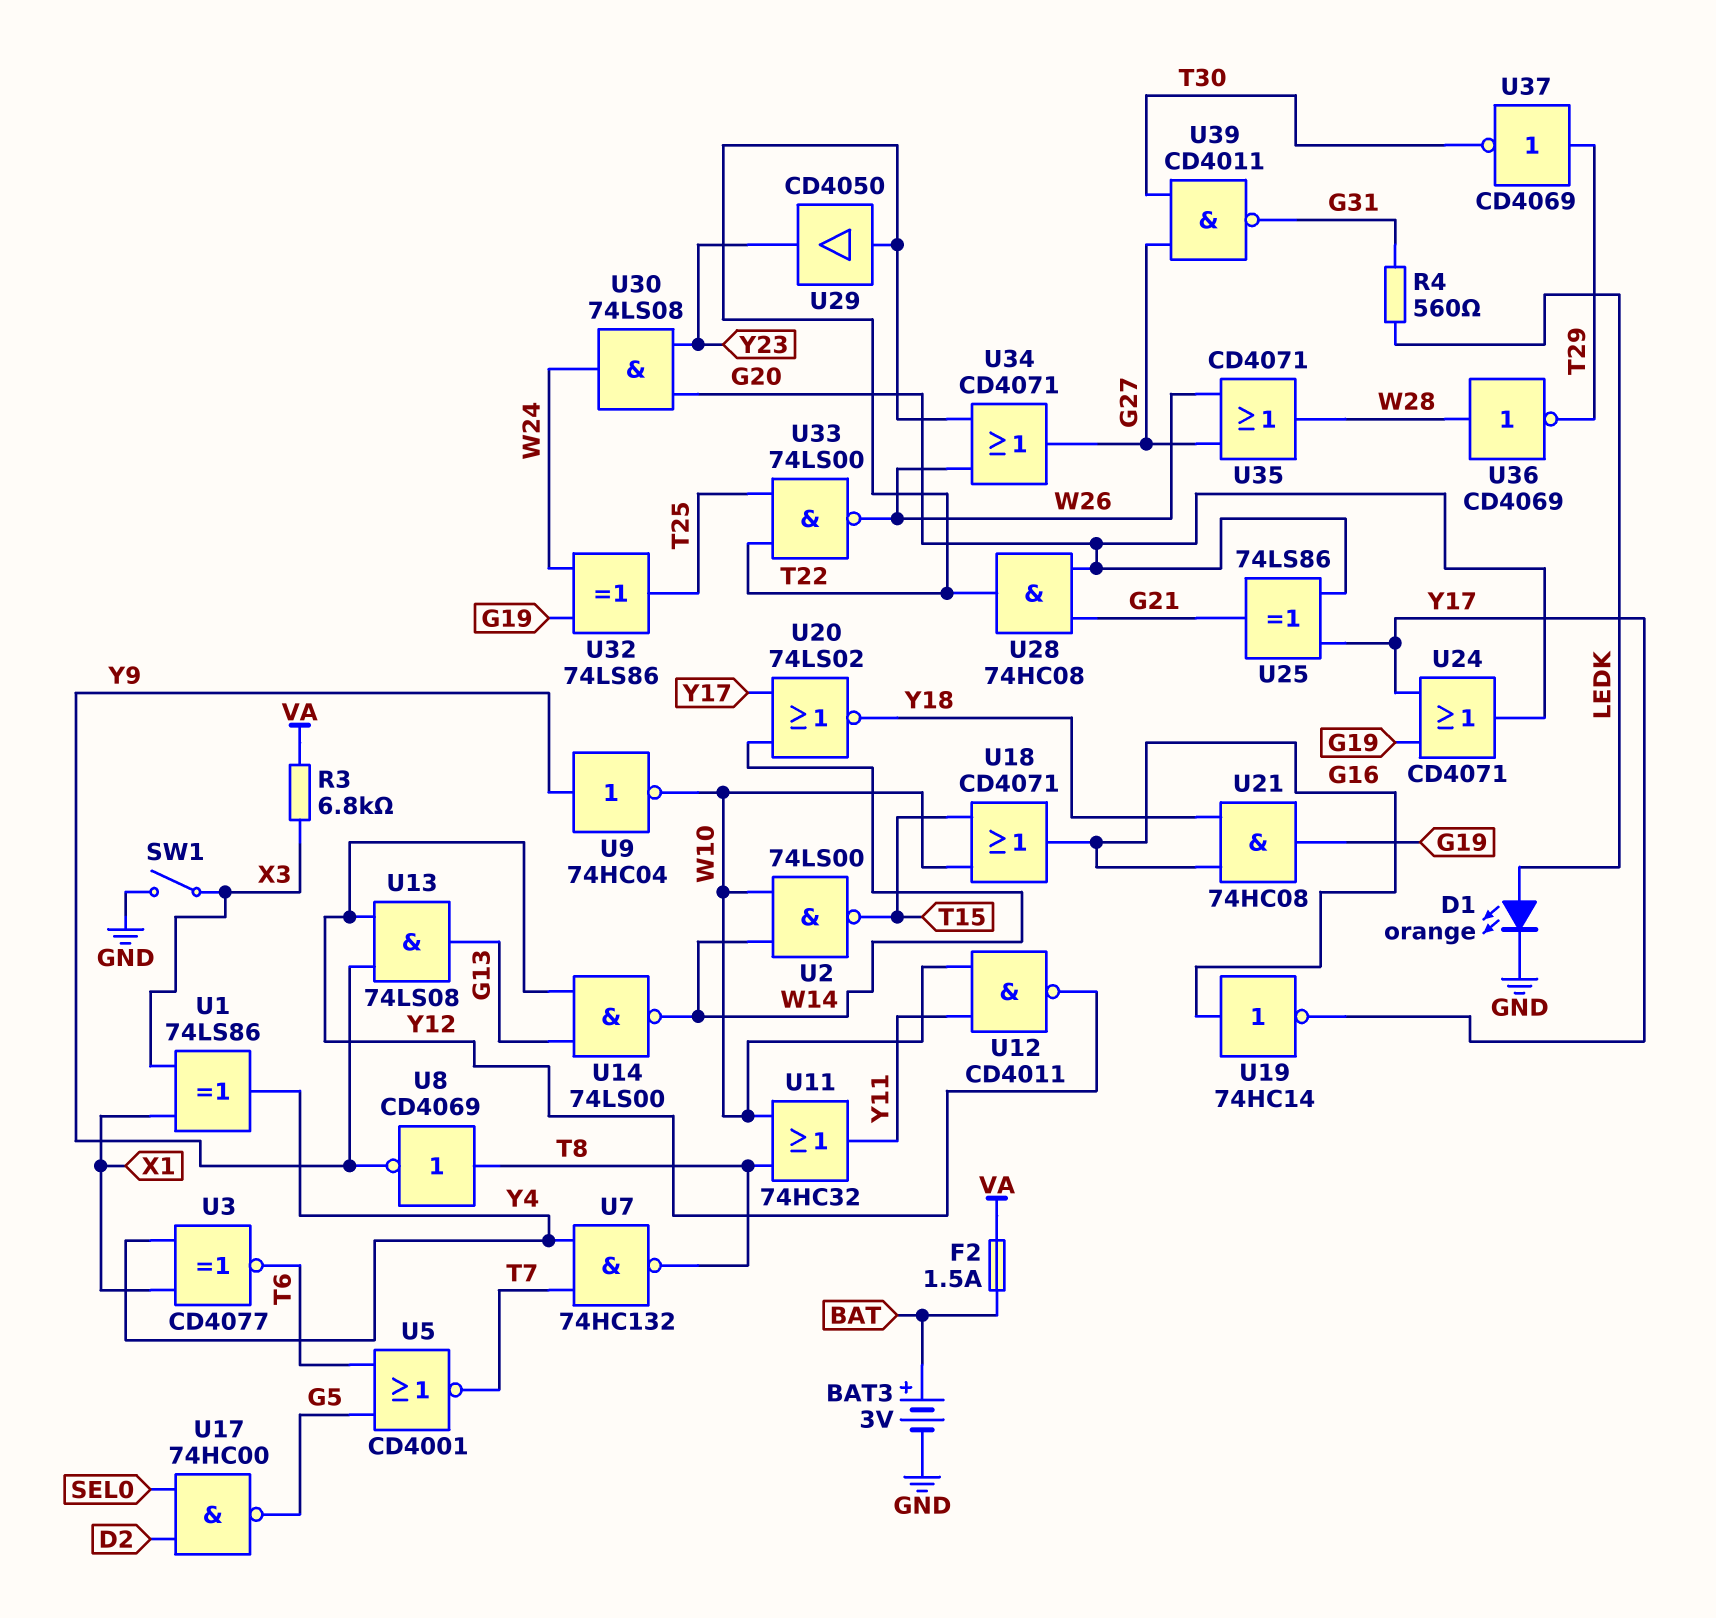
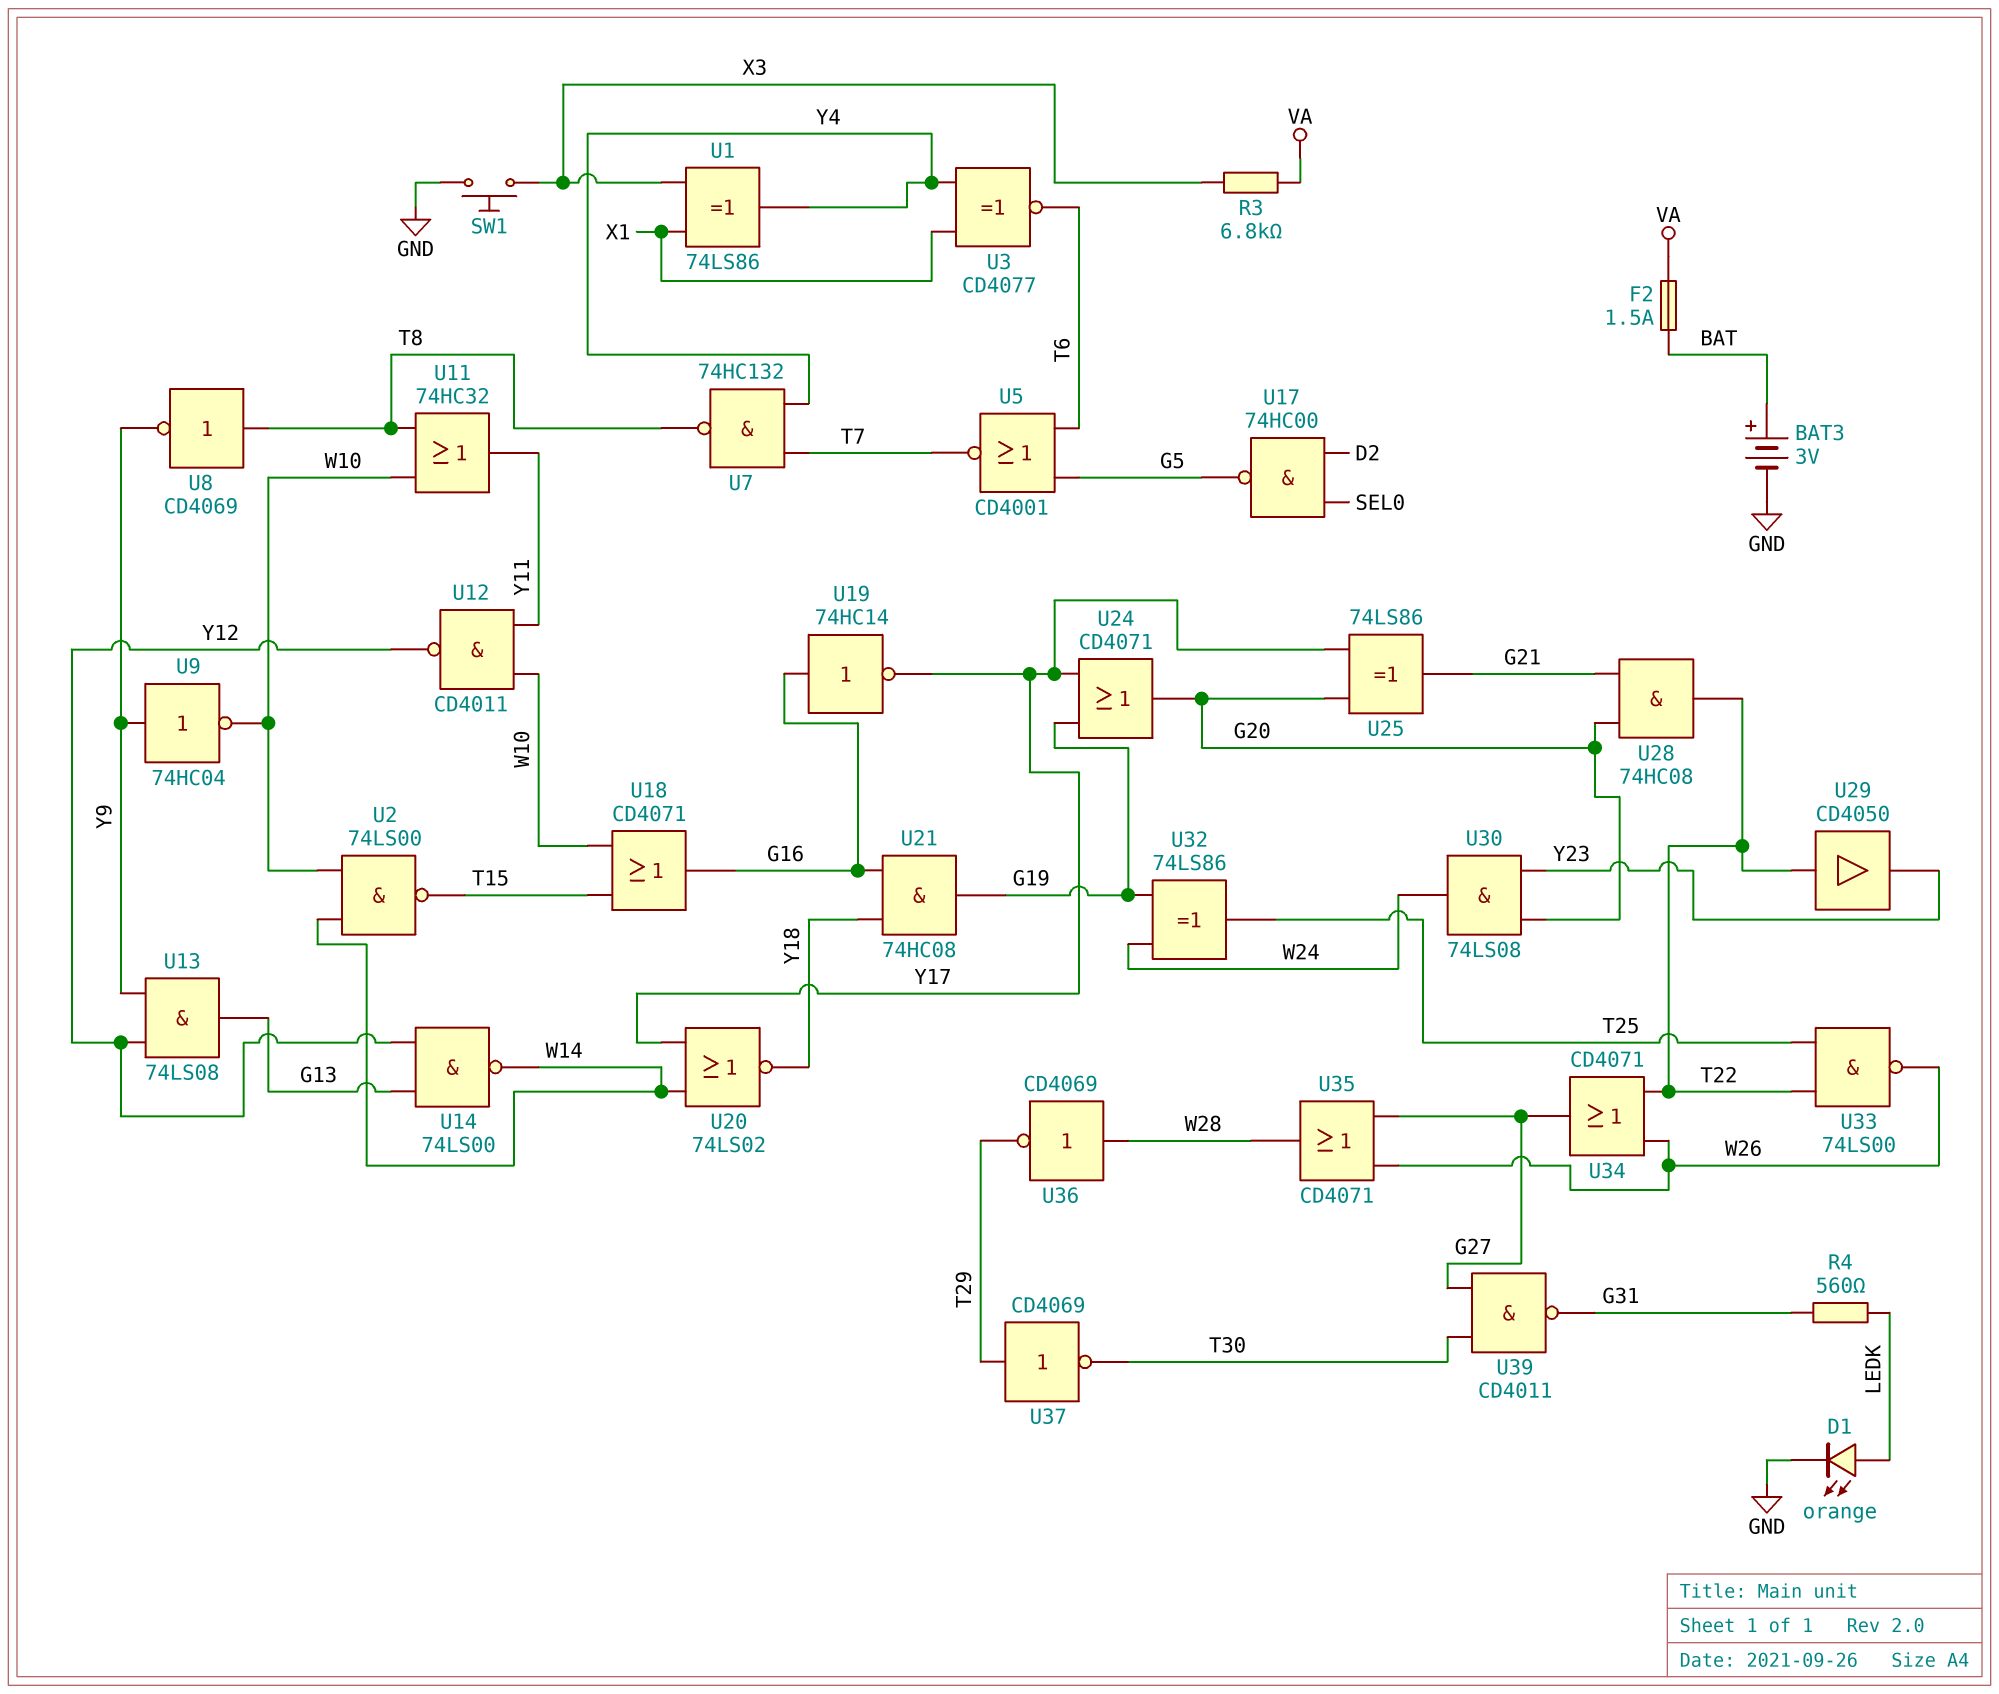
SW1: switch (GND, X3) -> button (GND, X3)

